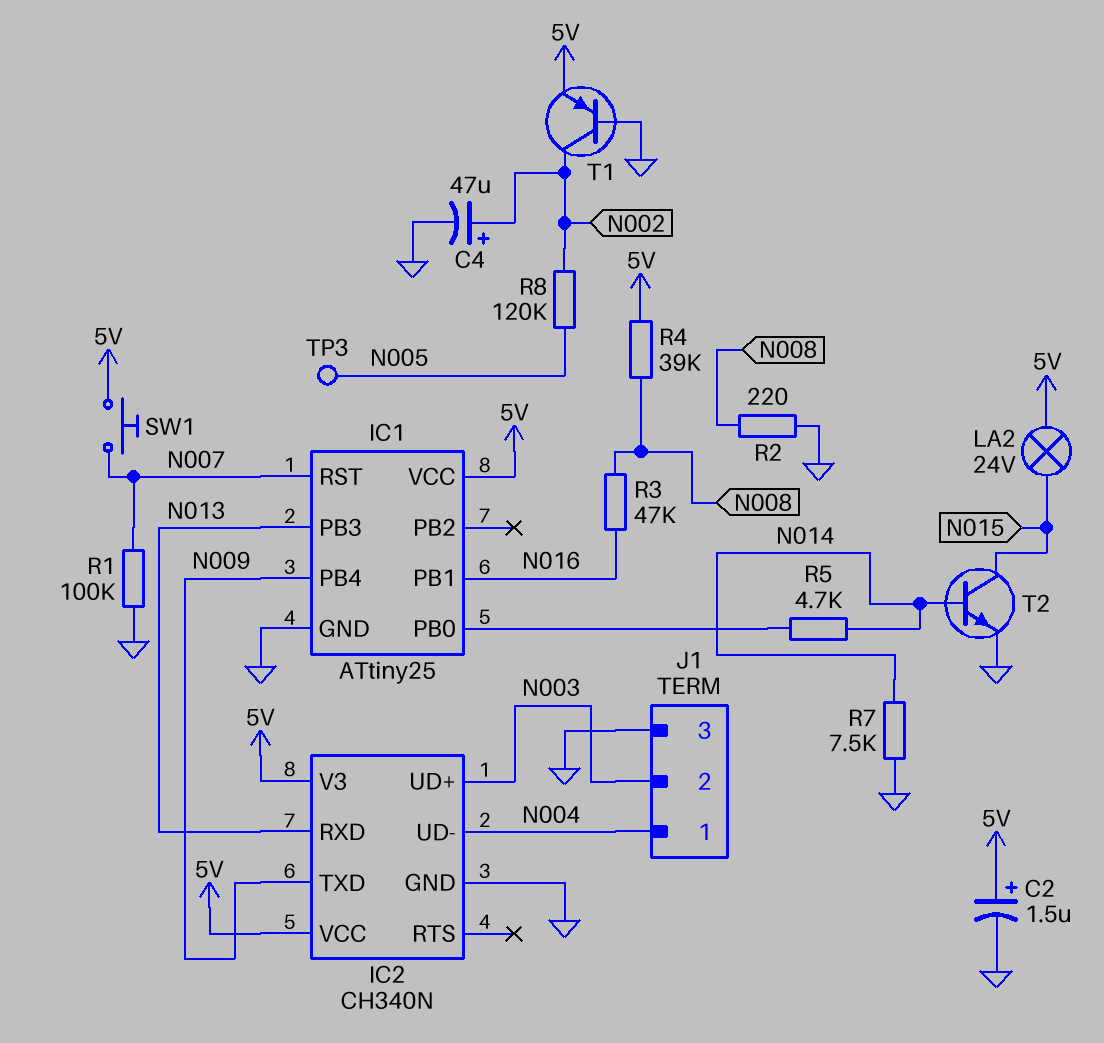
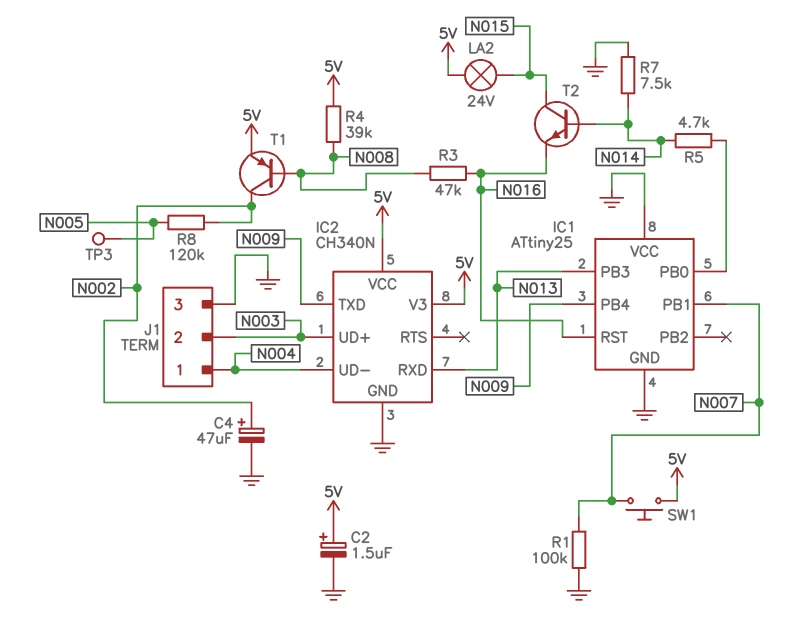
IC1 pin PB1: N016 -> N007
IC1 pin RST: N007 -> N016
IC1 pin VCC: 5V -> GND
R2: 220 (GND, N008) -> none
T1: PNP (B GND, C N002, E 5V) -> PNP (B N008, C N002, E 5V)
T2: NPN (B N014, C N015, E GND) -> NPN (B N014, C N015, E N016)

